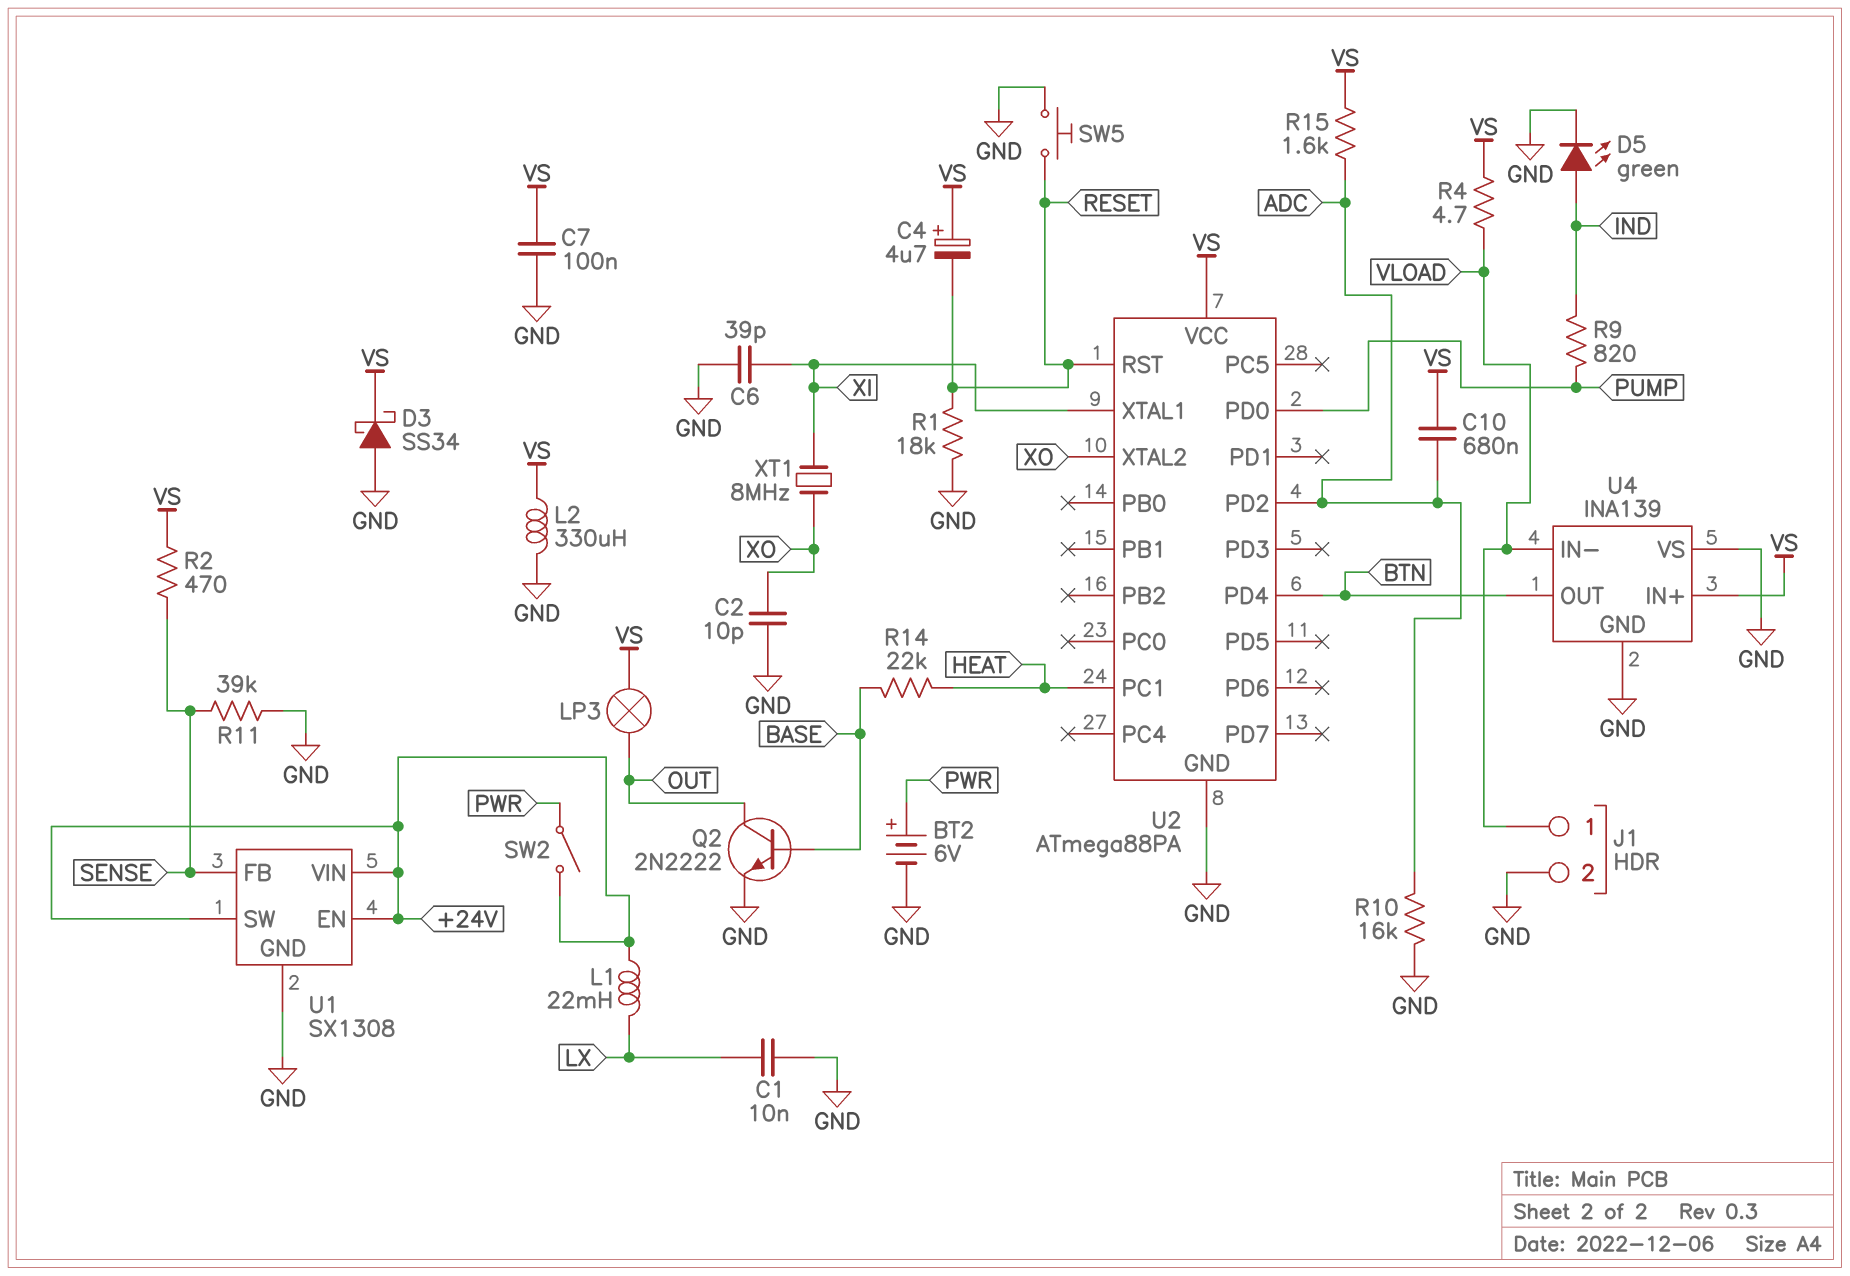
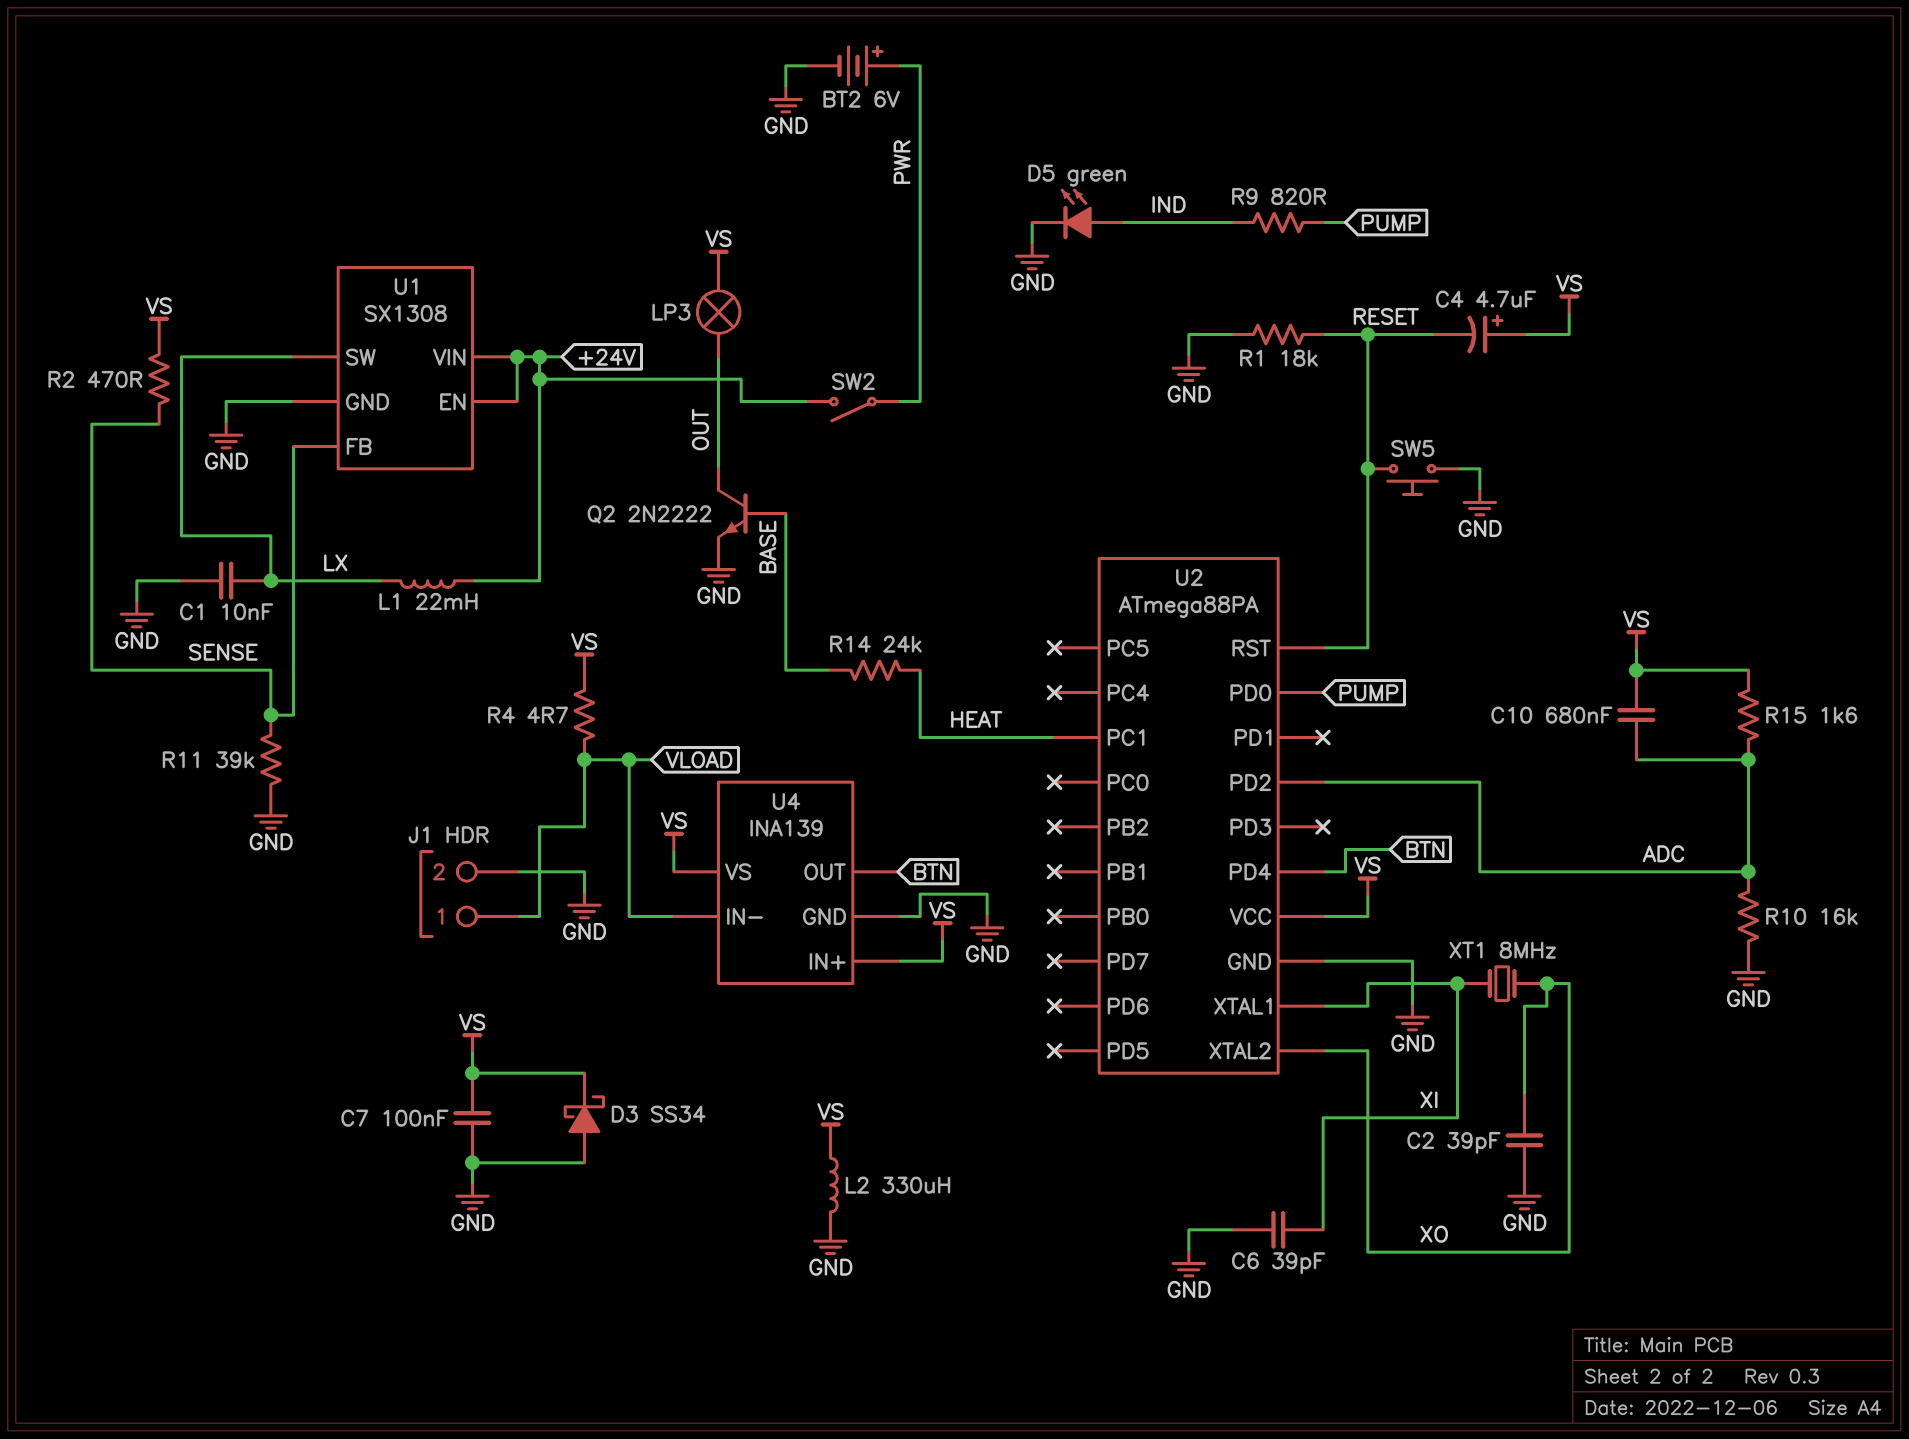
C2: 10pF (GND, XO) -> 39pF (GND, XO)
R14: 22k (BASE, HEAT) -> 24k (BASE, HEAT)
U1 pin SW: +24V -> LX
U4 pin VS: GND -> VS

